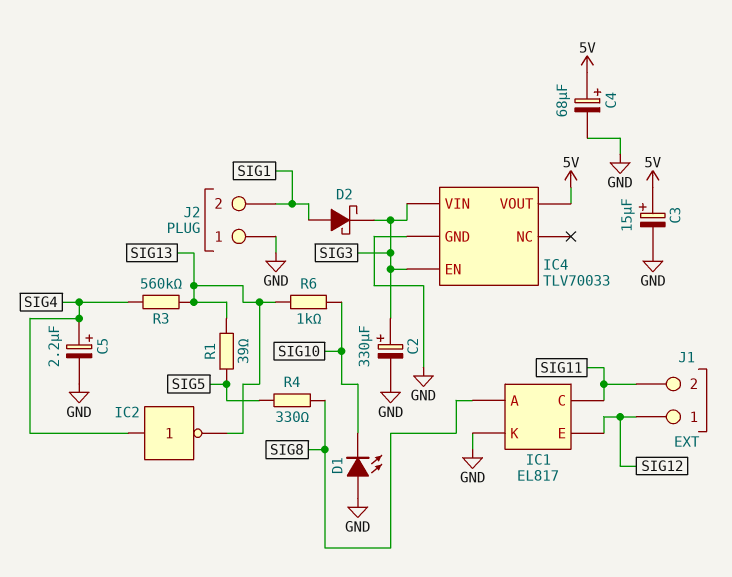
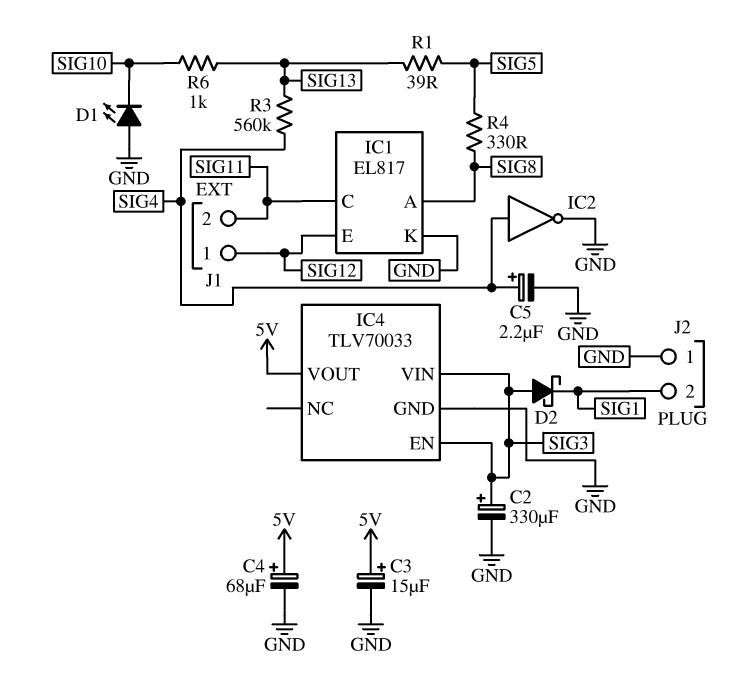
D2: schottky (A SIG1, K SIG3) -> schottky (A SIG3, K SIG1)
IC2: NOT (in SIG4, out SIG13) -> NOT (in SIG4, out GND)

